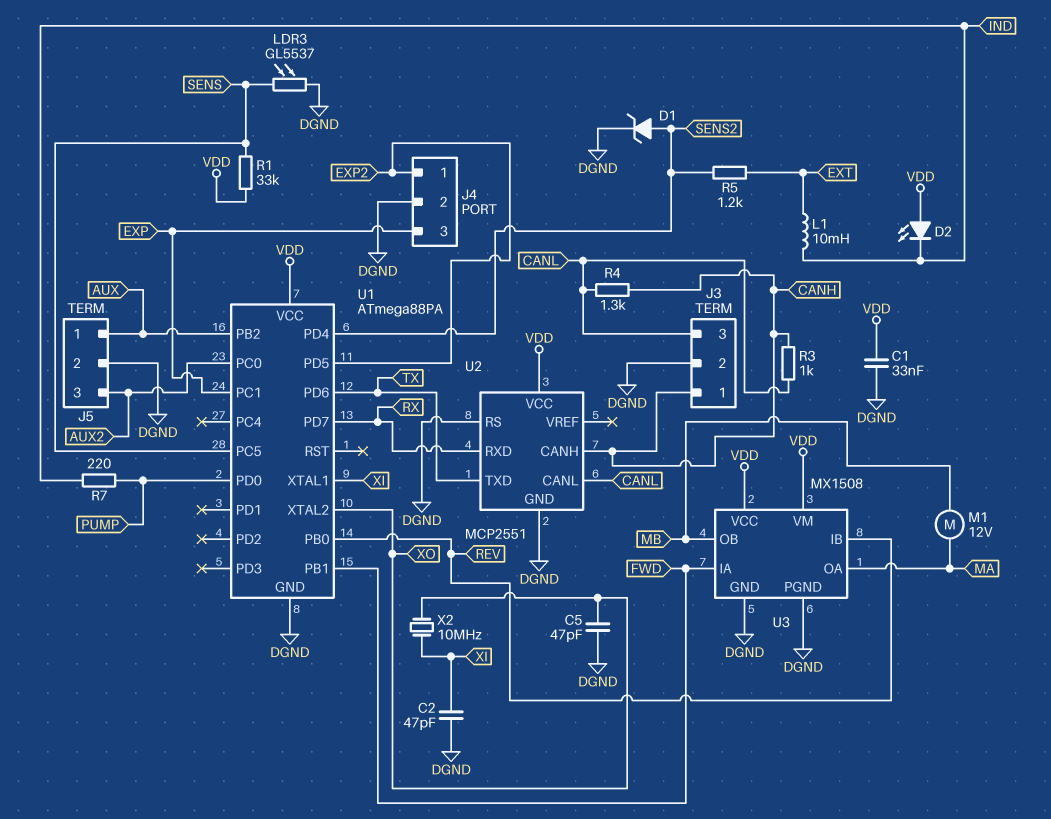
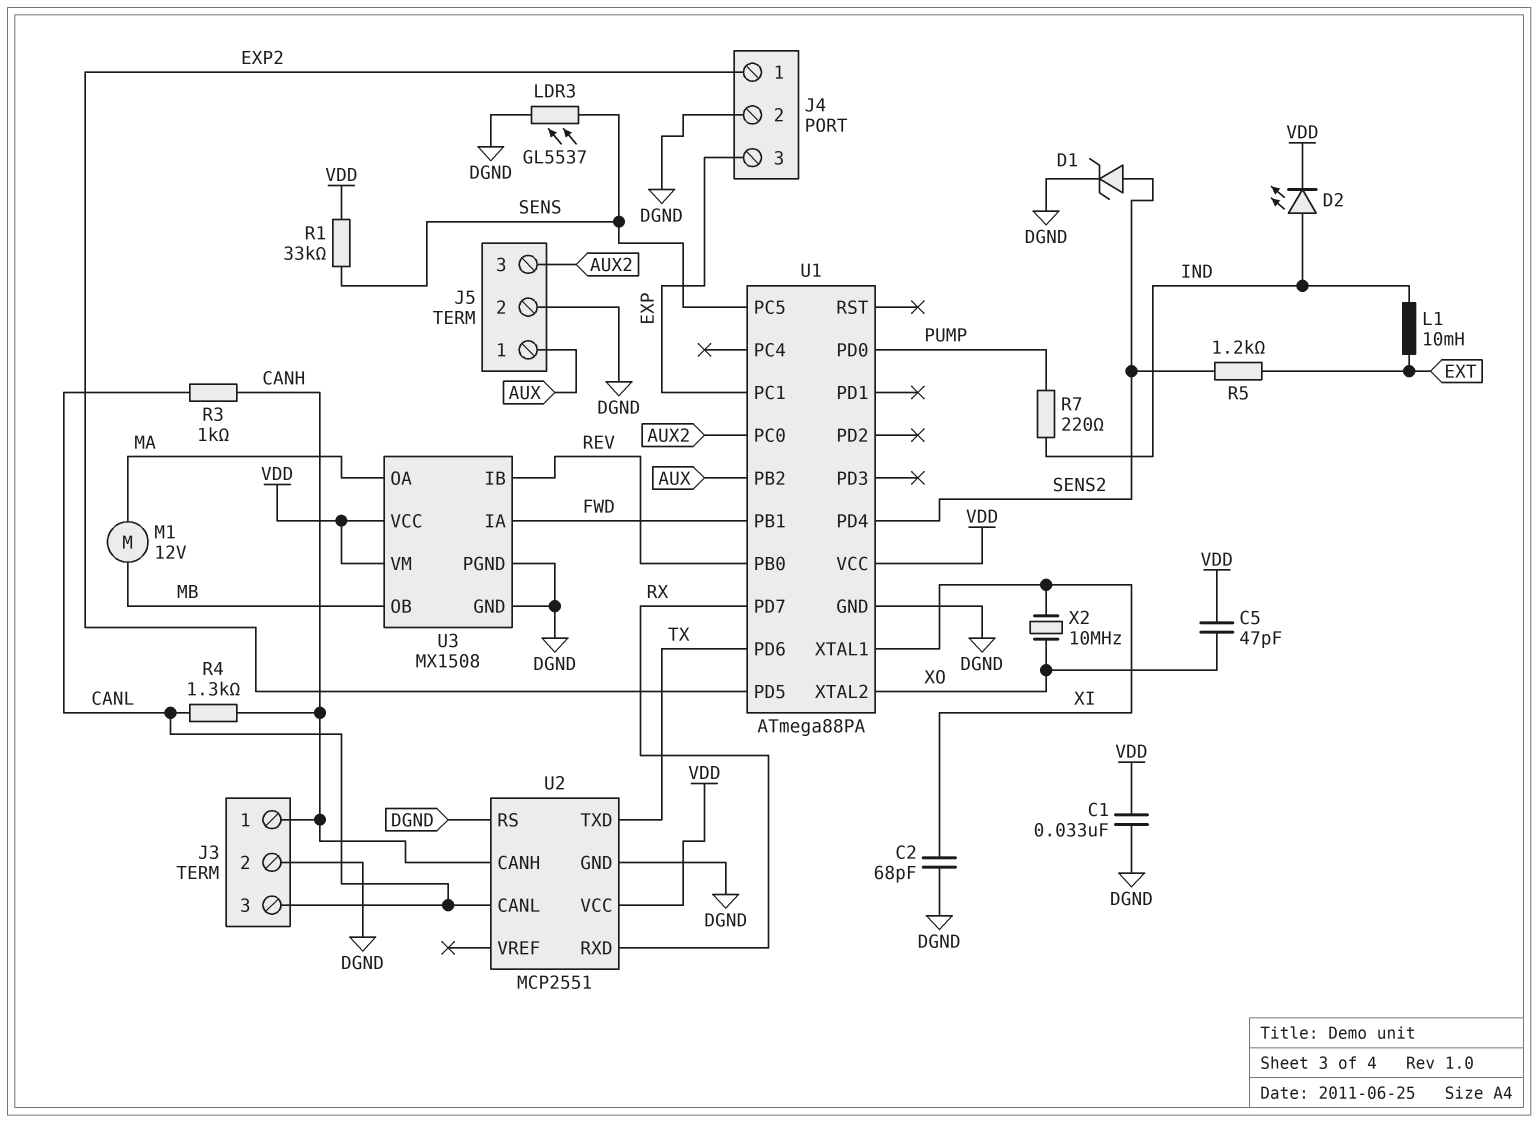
C2: 47pF (DGND, XI) -> 68pF (DGND, XI)
C5: 47pF (DGND, XO) -> 47pF (VDD, XO)
D2: LED (A VDD, K IND) -> LED (A IND, K VDD)

